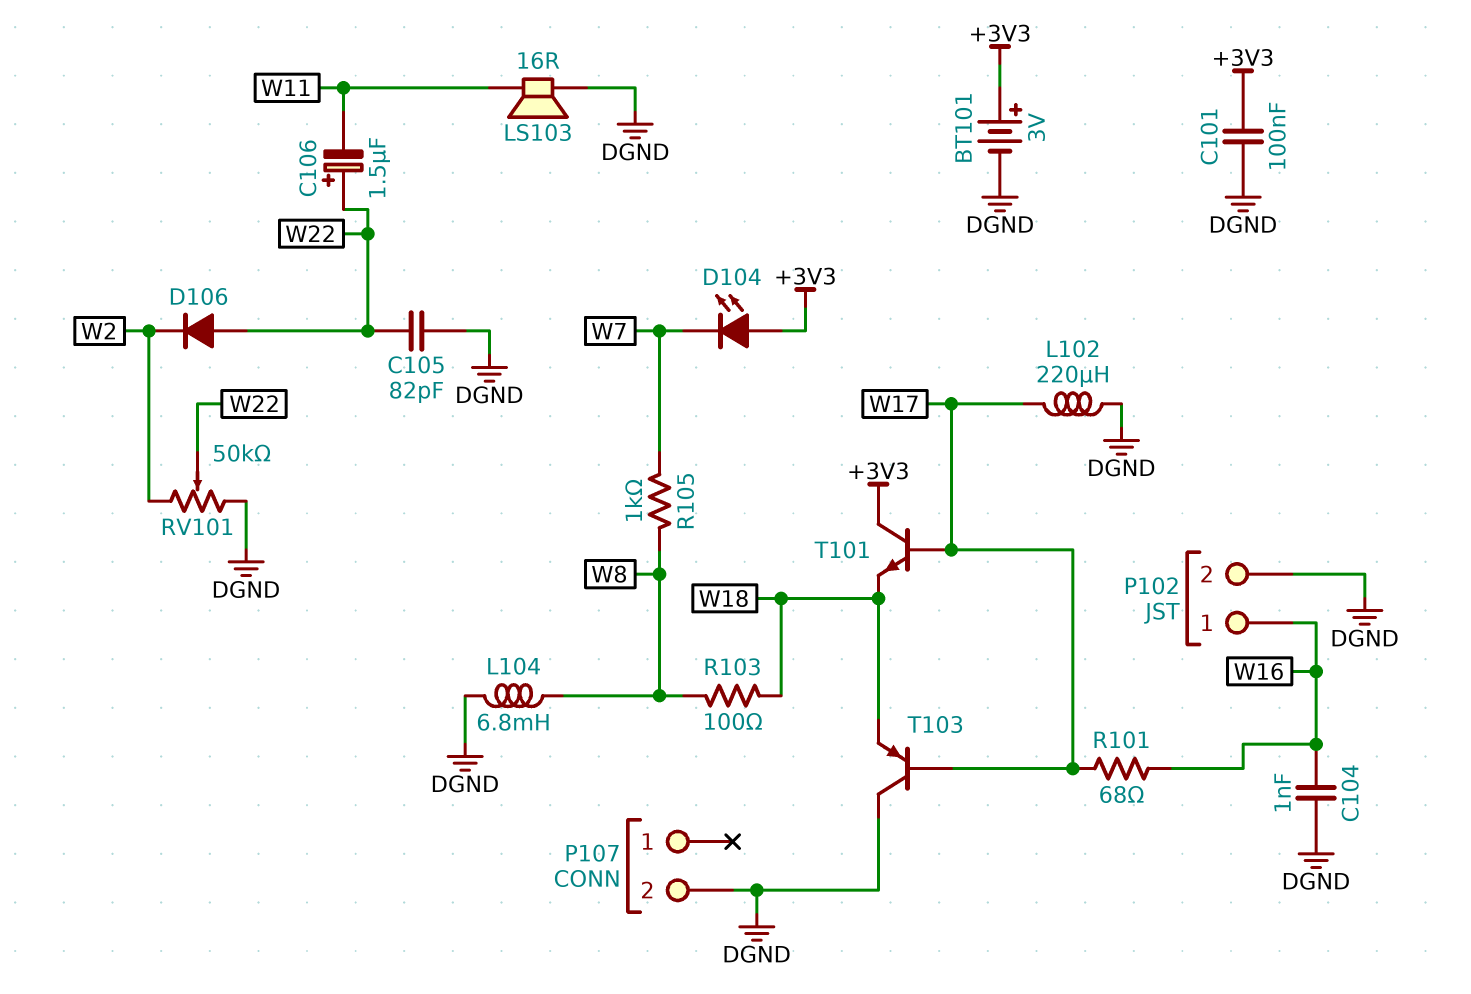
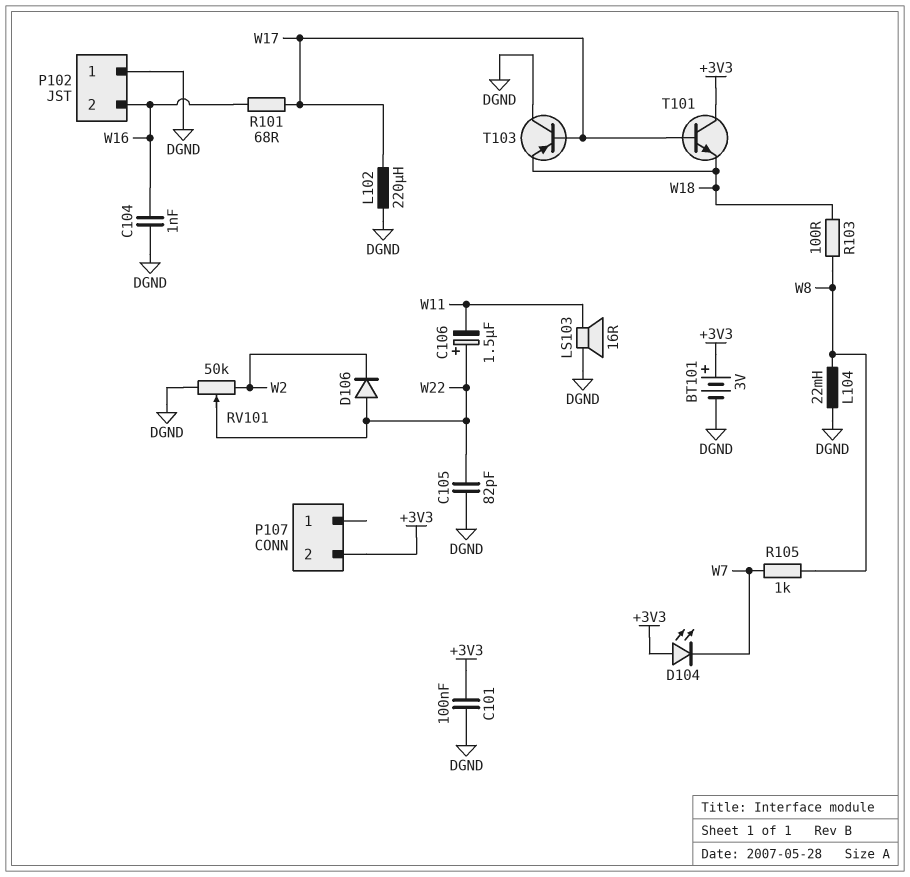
L104: 6.8mH (DGND, W8) -> 22mH (DGND, W8)
P102 pin 1: W16 -> DGND
P102 pin 2: DGND -> W16
P107 pin 2: DGND -> +3V3

